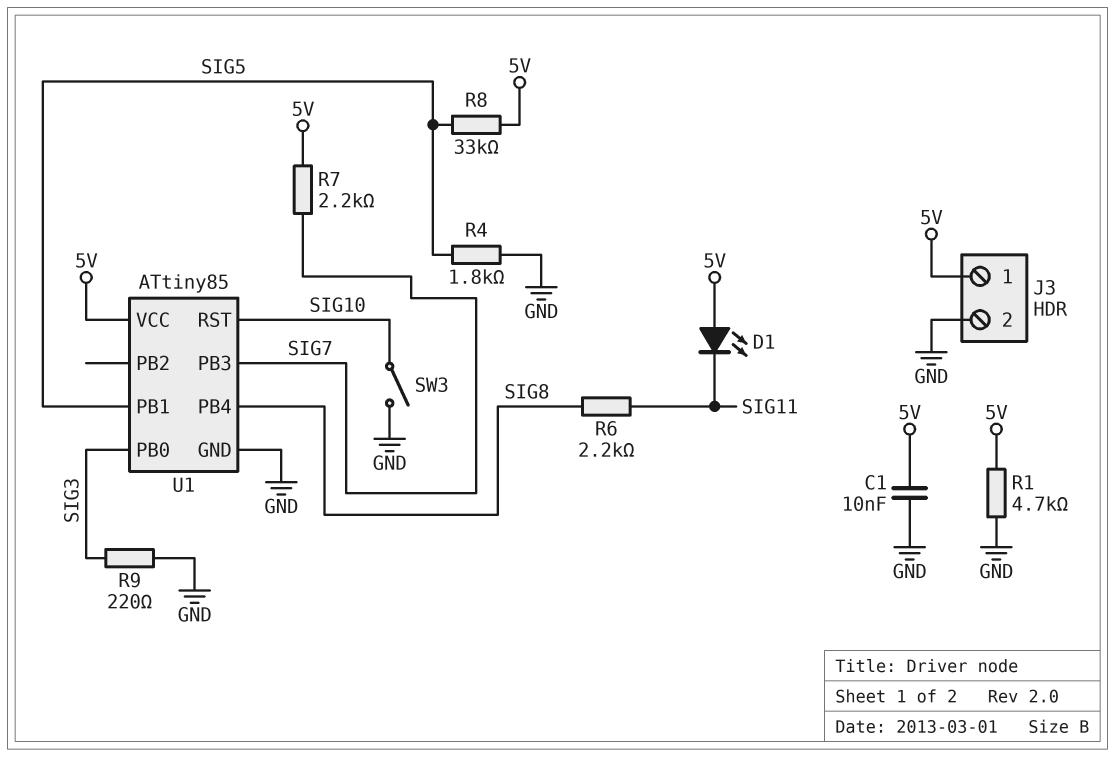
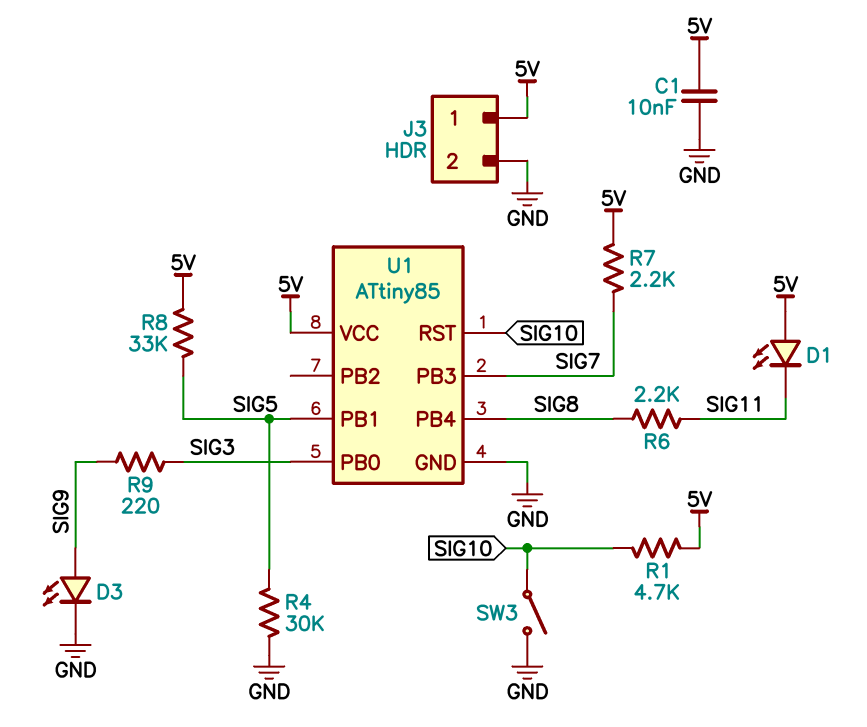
D3: none -> LED (A SIG9, K GND)
R1: 4.7k (5V, GND) -> 4.7k (5V, SIG10)
R4: 1.8k (GND, SIG5) -> 30k (GND, SIG5)
R9: 220 (GND, SIG3) -> 220 (SIG3, SIG9)

